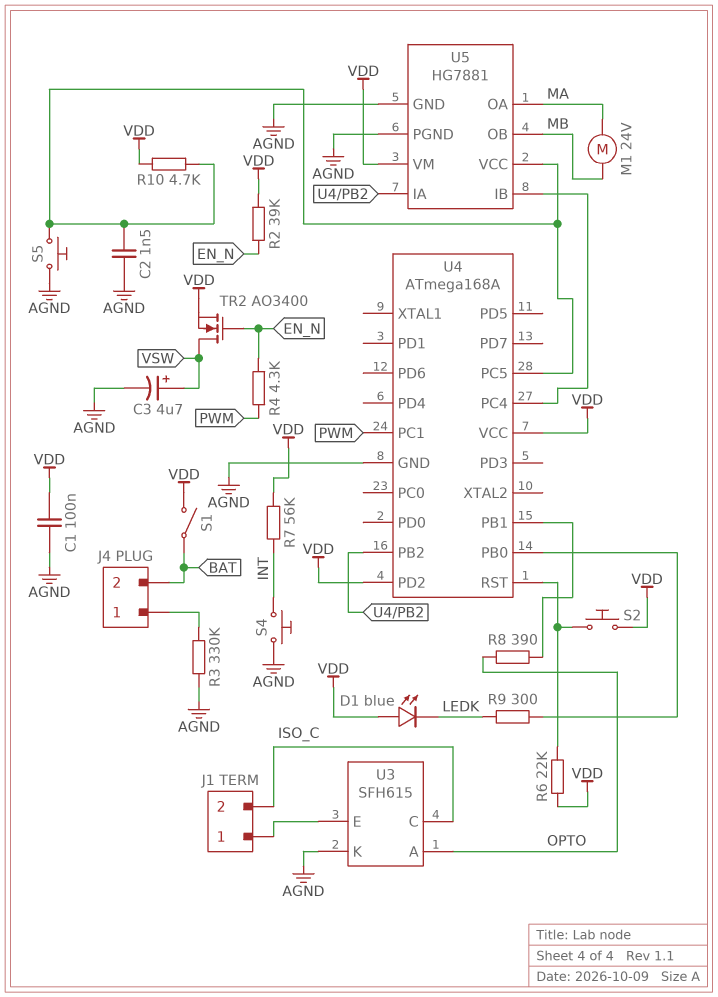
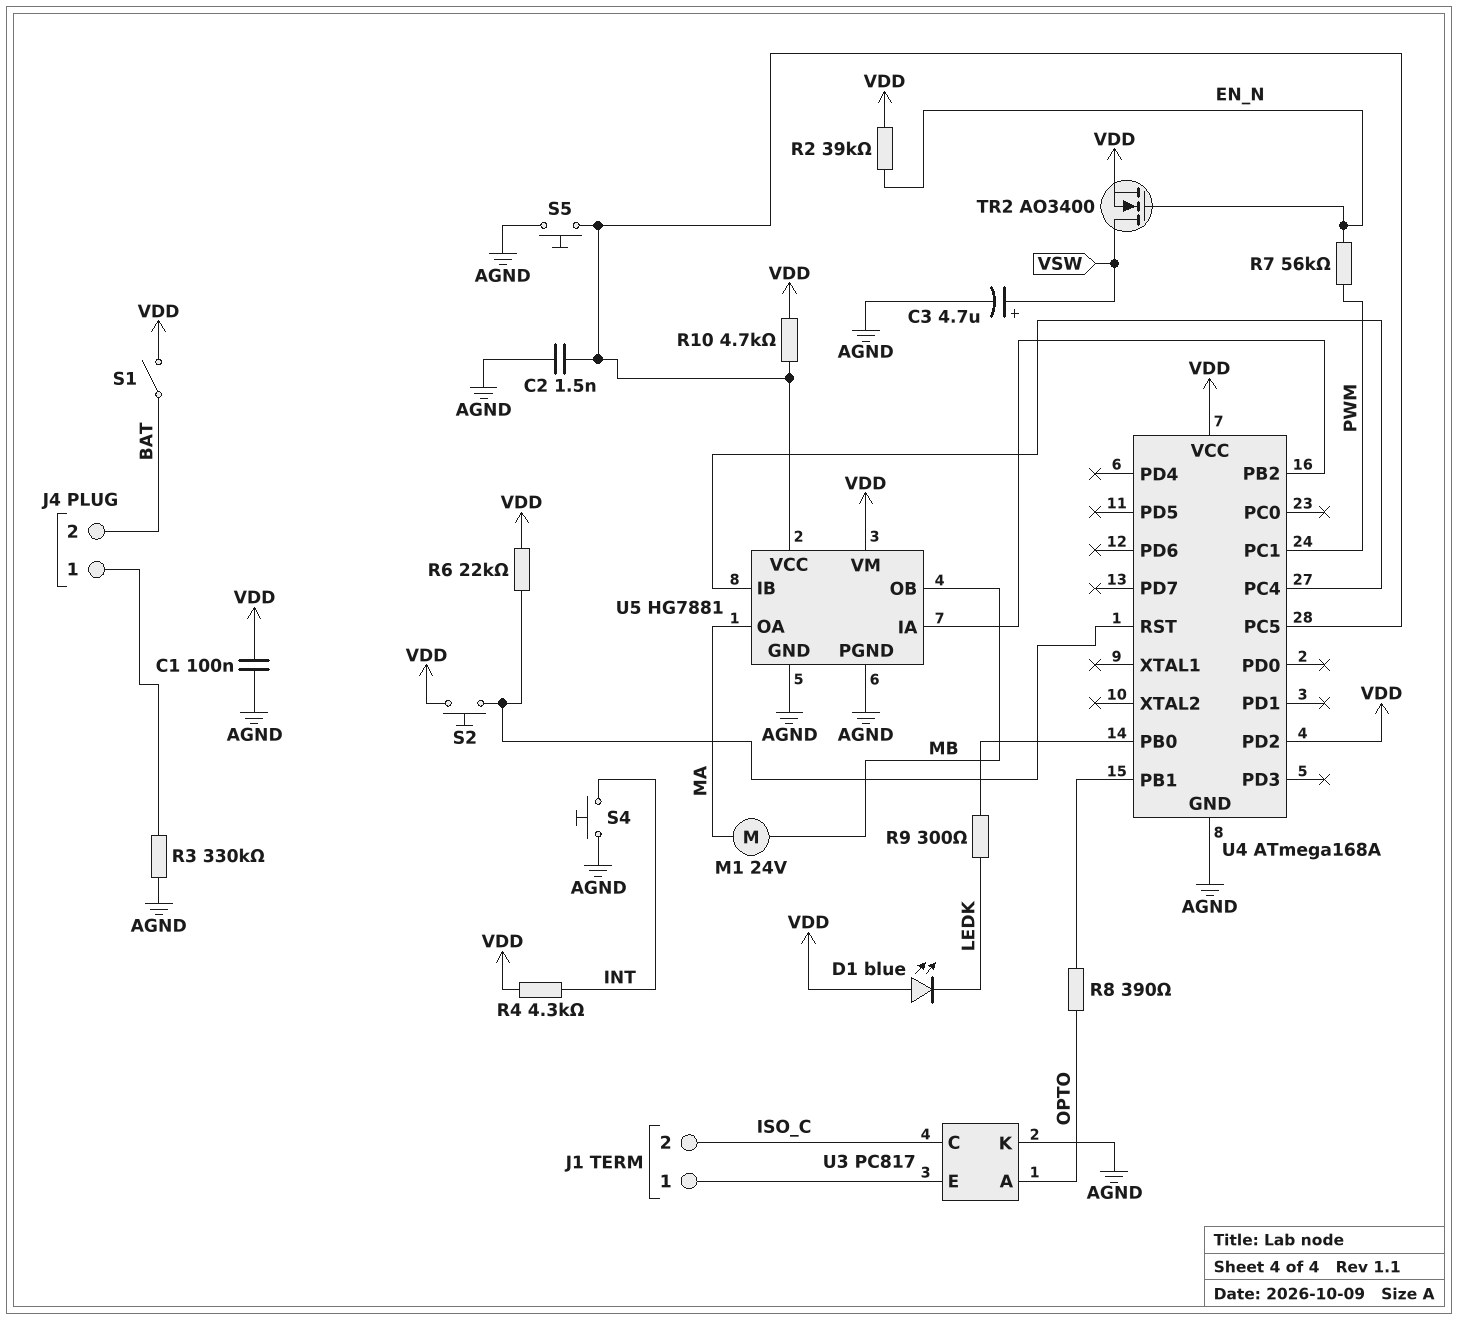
R4: 4.3k (EN_N, PWM) -> 4.3k (INT, VDD)
R7: 56k (INT, VDD) -> 56k (EN_N, PWM)
U3: SFH615 -> PC817

